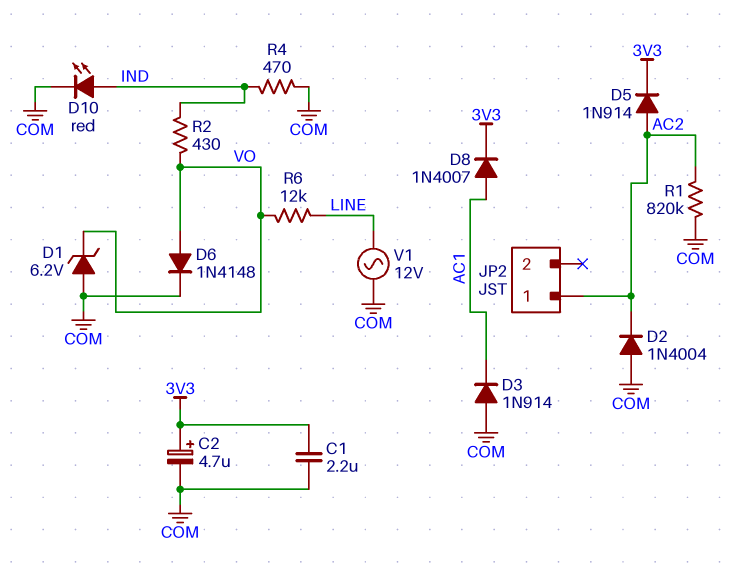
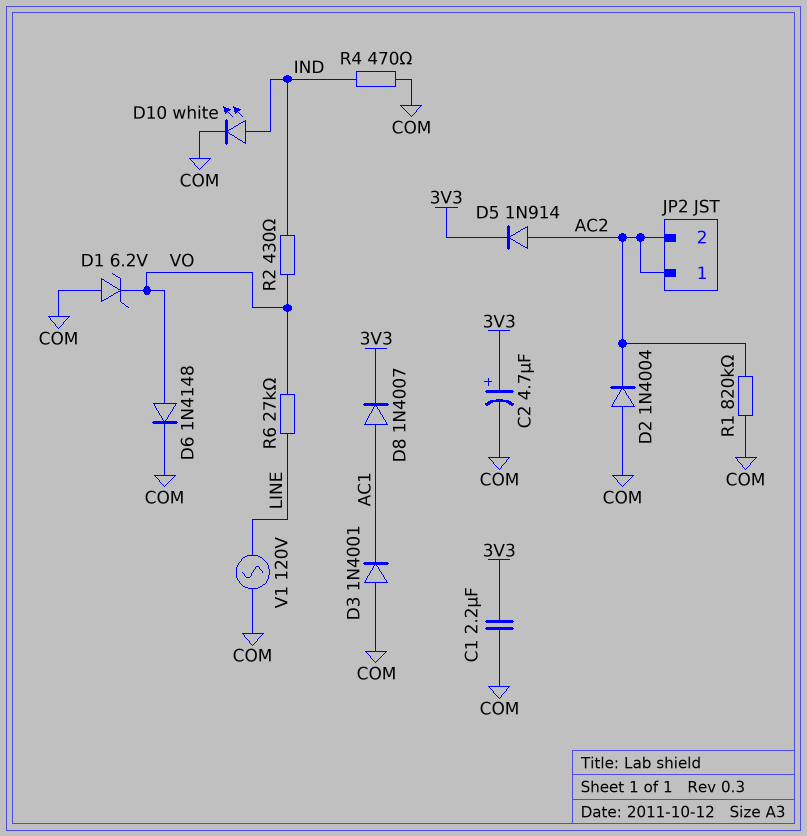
D3: diode 1N914 (A COM, K AC1) -> diode 1N4001 (A COM, K AC1)
D10: LED red (A IND, K COM) -> LED white (A IND, K COM)
JP2 pin 2: none -> AC2
R6: 12k (LINE, VO) -> 27k (LINE, VO)
V1: AC 12V (COM, LINE) -> AC 120V (COM, LINE)

